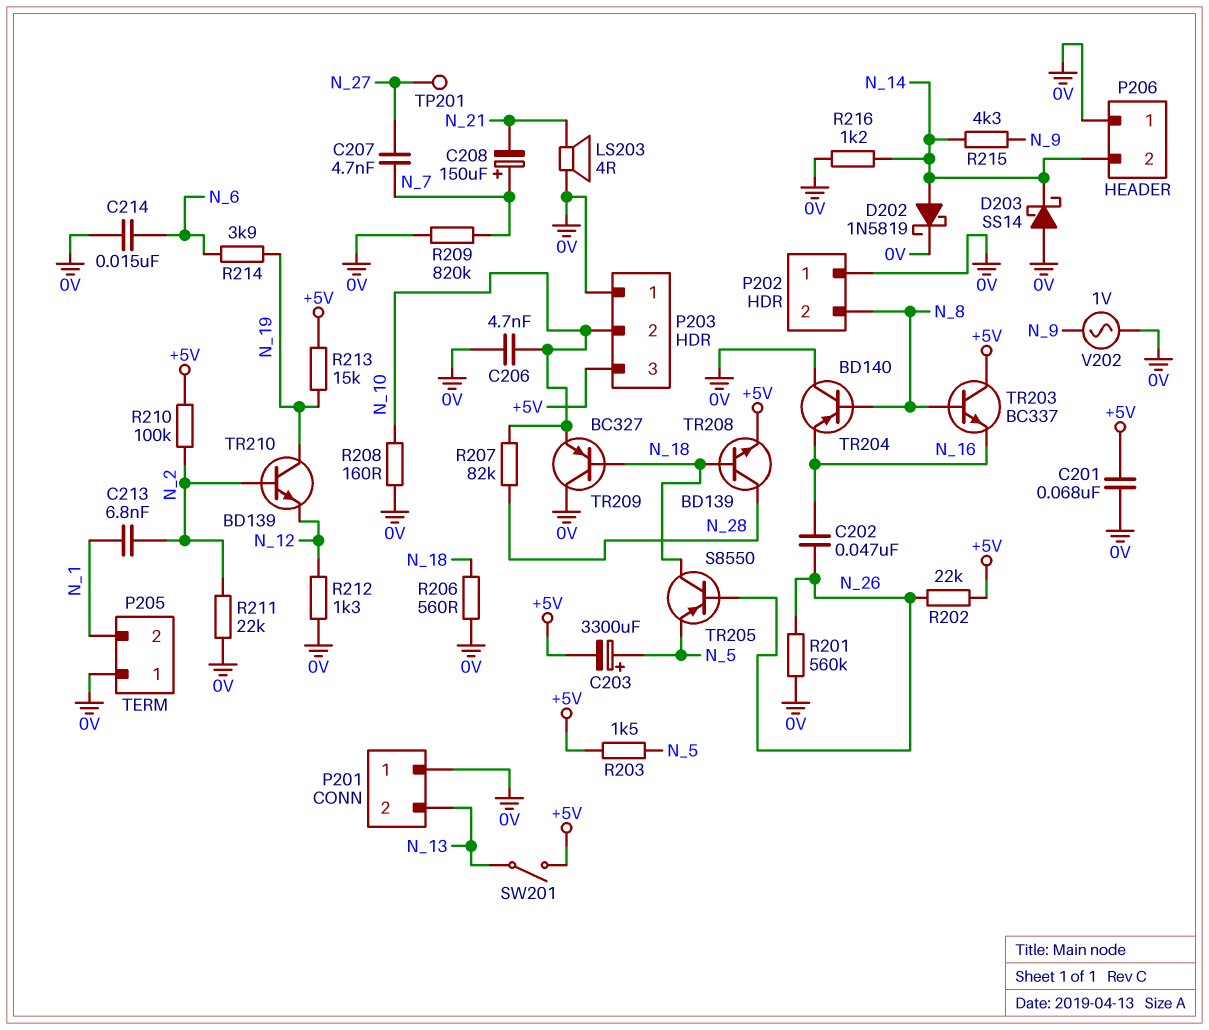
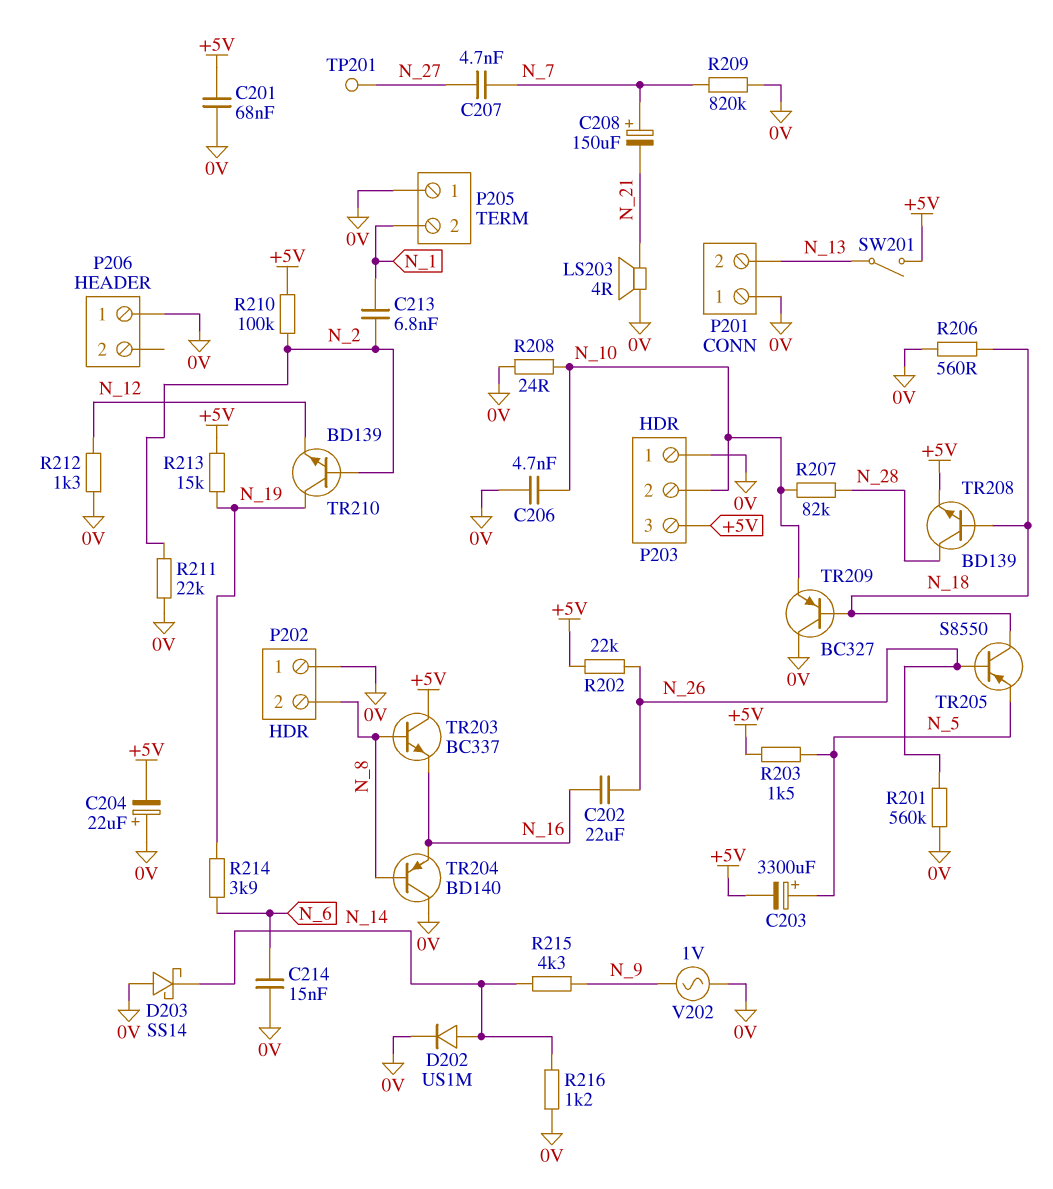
C202: 47nF (N_16, N_26) -> 22uF (N_16, N_26)
C204: none -> 22uF (plus 0V, minus +5V)
D202: schottky 1N5819 (A N_14, K 0V) -> diode US1M (A N_14, K 0V)
P206 pin 2: N_14 -> none
R208: 160 (0V, N_10) -> 24 (0V, N_10)

